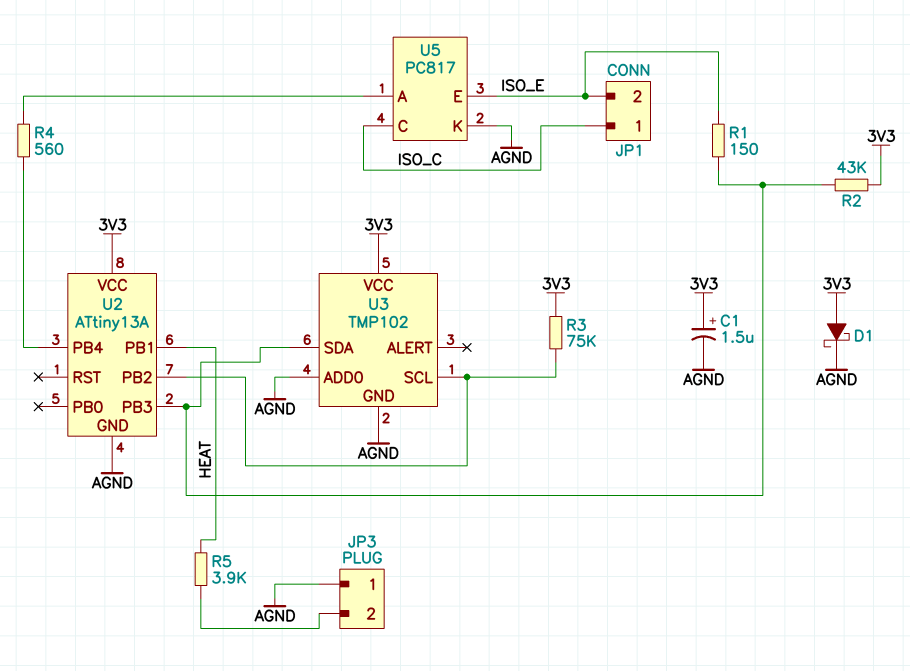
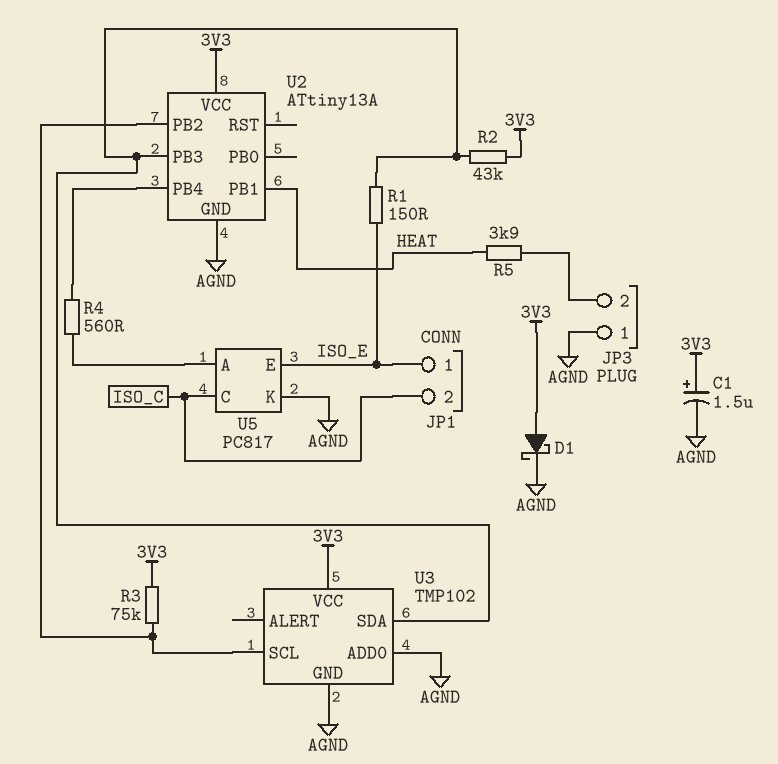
JP1 pin 1: ISO_C -> ISO_E
JP1 pin 2: ISO_E -> ISO_C

